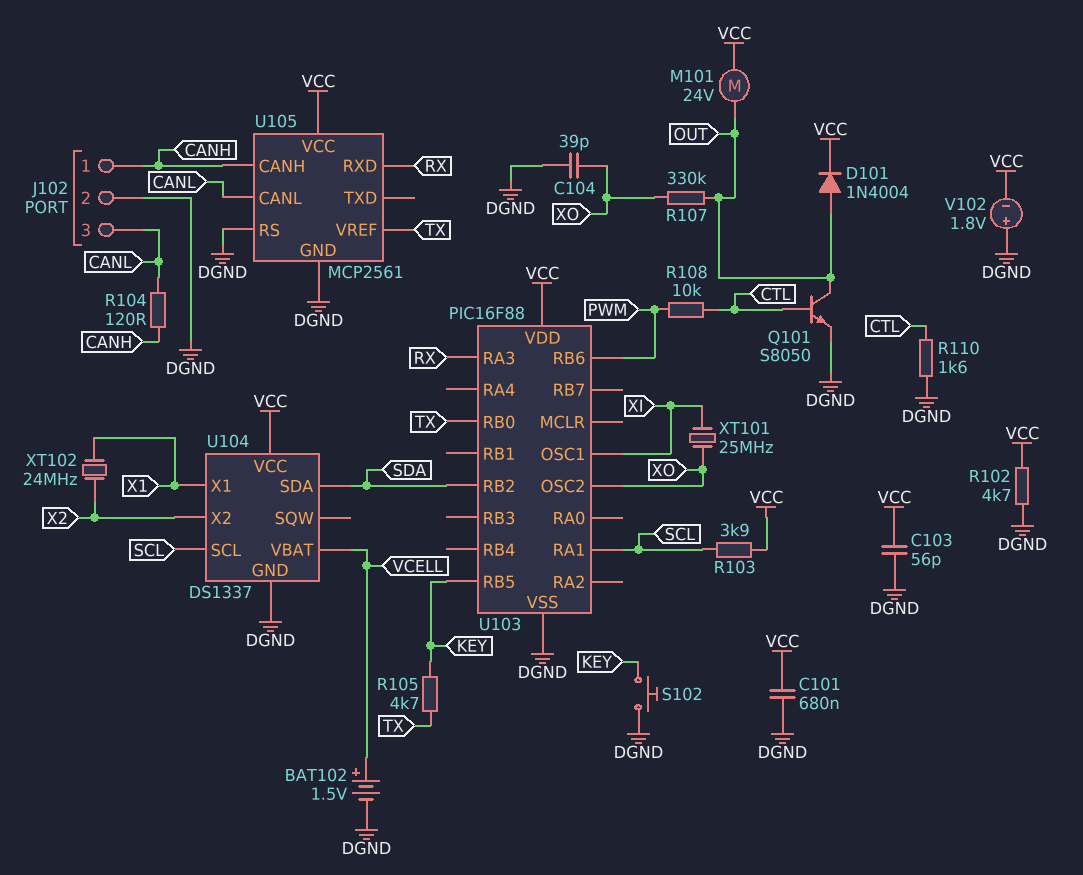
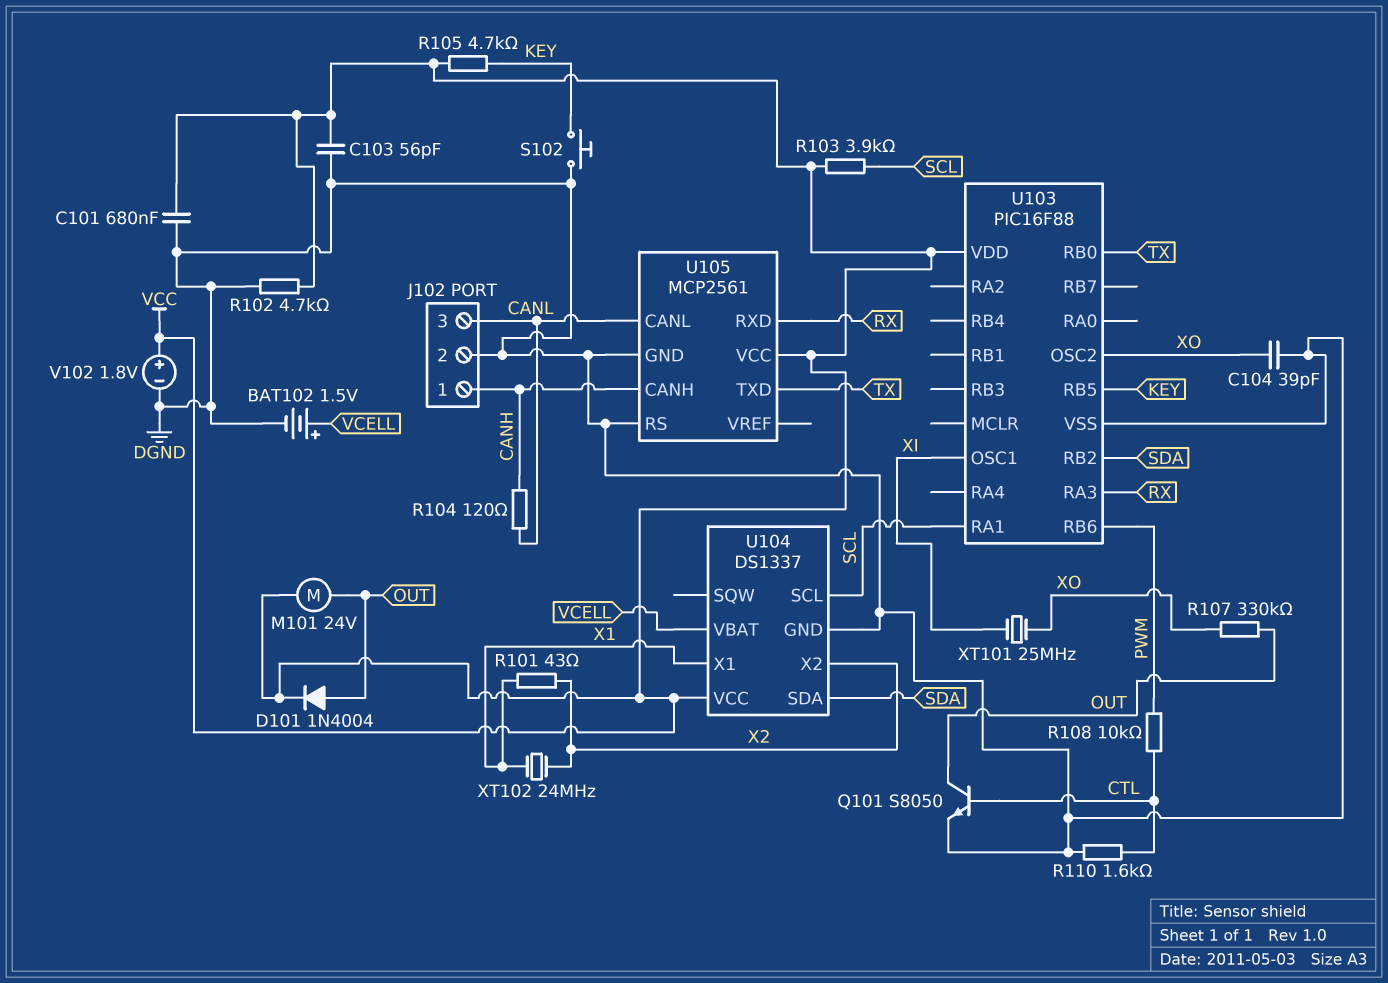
R101: none -> 43 (X1, X2)
R105: 4.7k (KEY, TX) -> 4.7k (KEY, VCC)
U105 pin TXD: none -> TX
U105 pin VREF: TX -> none
V102: 1.8V (plus DGND, minus VCC) -> 1.8V (plus VCC, minus DGND)

